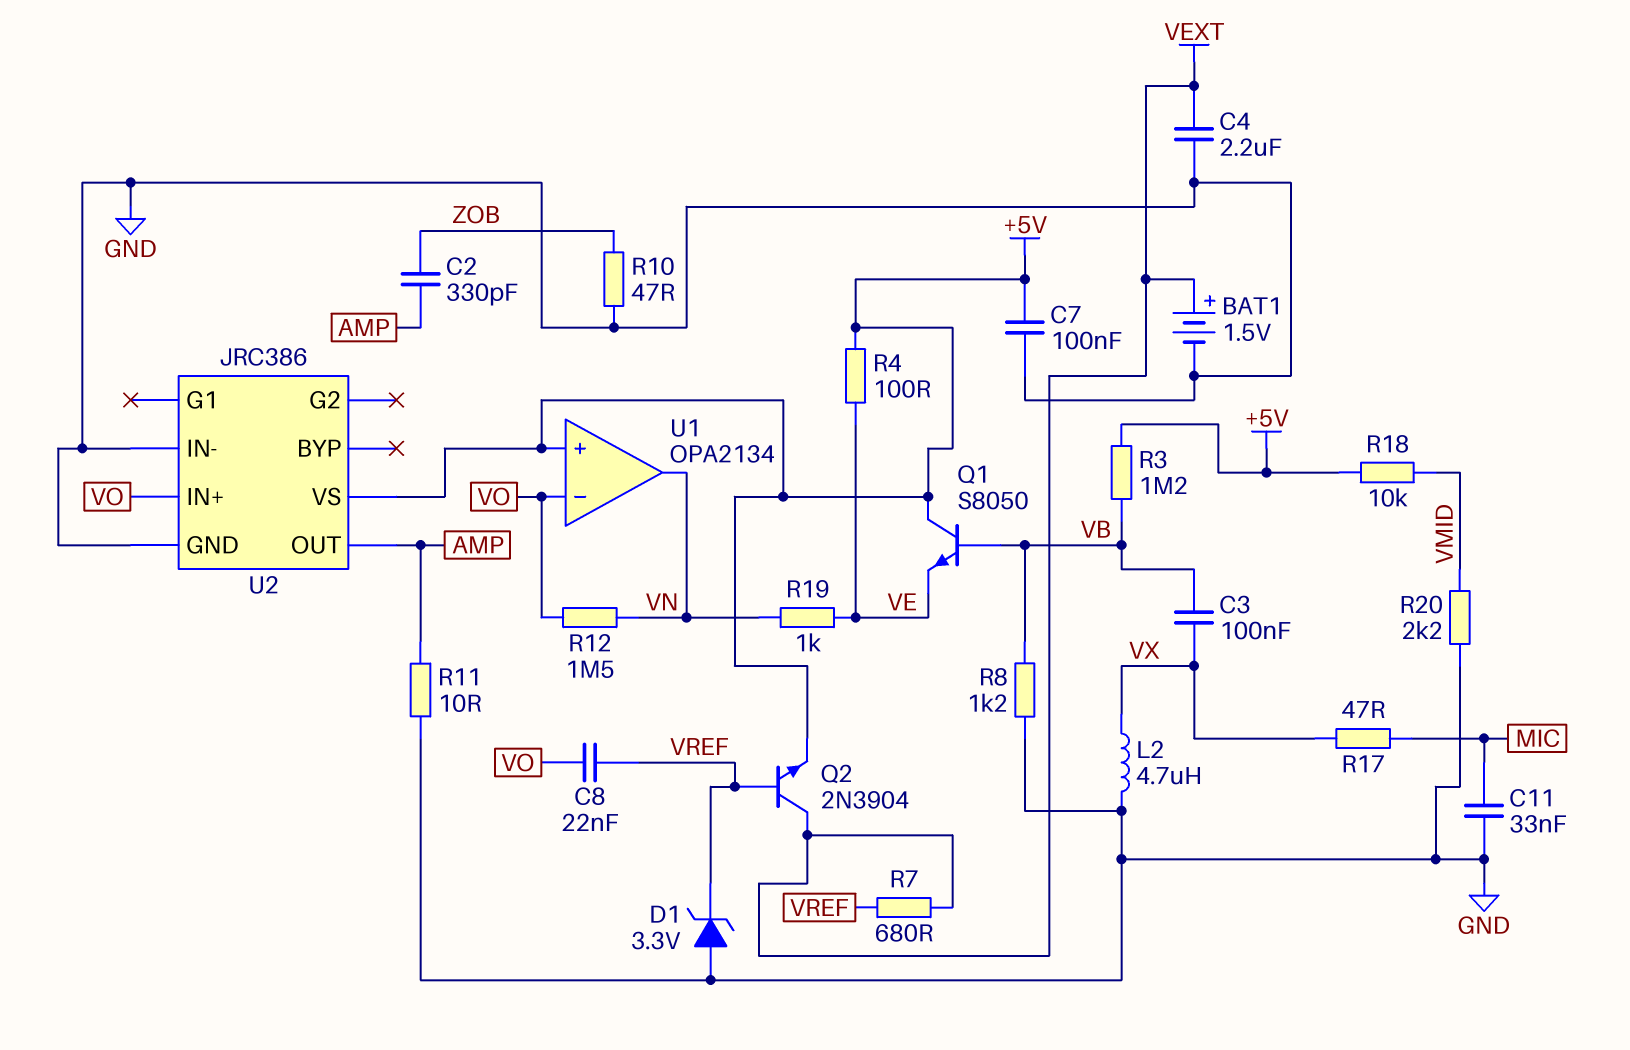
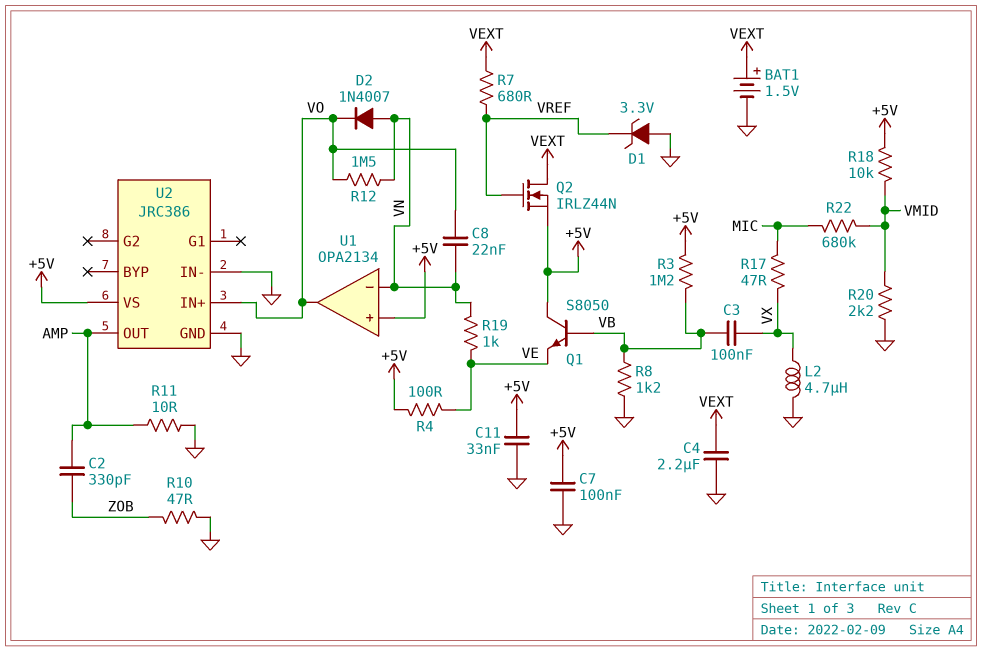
C8: 22nF (VO, VREF) -> 22nF (VN, VO)
C11: 33nF (GND, MIC) -> 33nF (+5V, GND)
D2: none -> diode 1N4007 (A VN, K VO)
Q2: NPN 2N3904 (B VREF, C VEXT, E +5V) -> NMOS IRLZ44N (G VREF, D VEXT, S +5V)
R22: none -> 680k (MIC, VMID)
U1 pin in-: VO -> VN
U1 pin out: VN -> VO

